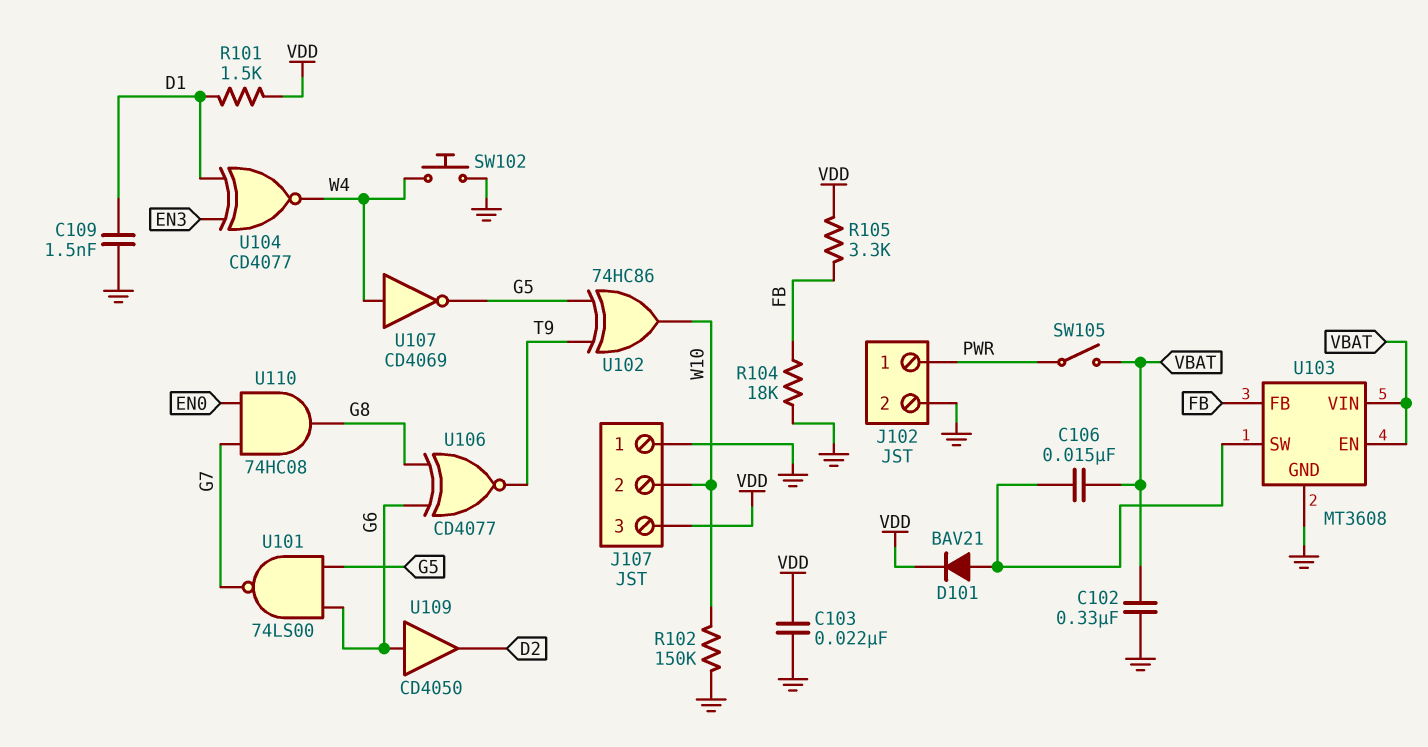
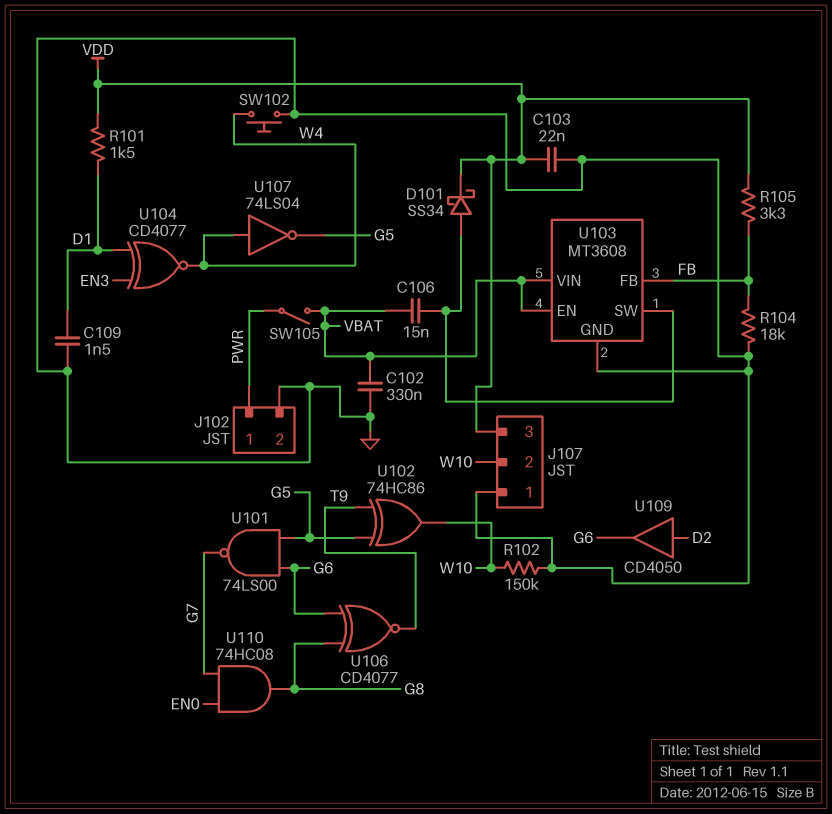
D101: diode BAV21 (A U103/SW, K VDD) -> schottky SS34 (A U103/SW, K VDD)
U107: NOT CD4069 (in W4, out G5) -> NOT 74LS04 (in W4, out G5)
U109: buffer CD4050 (in G6, out D2) -> buffer CD4050 (in D2, out G6)

